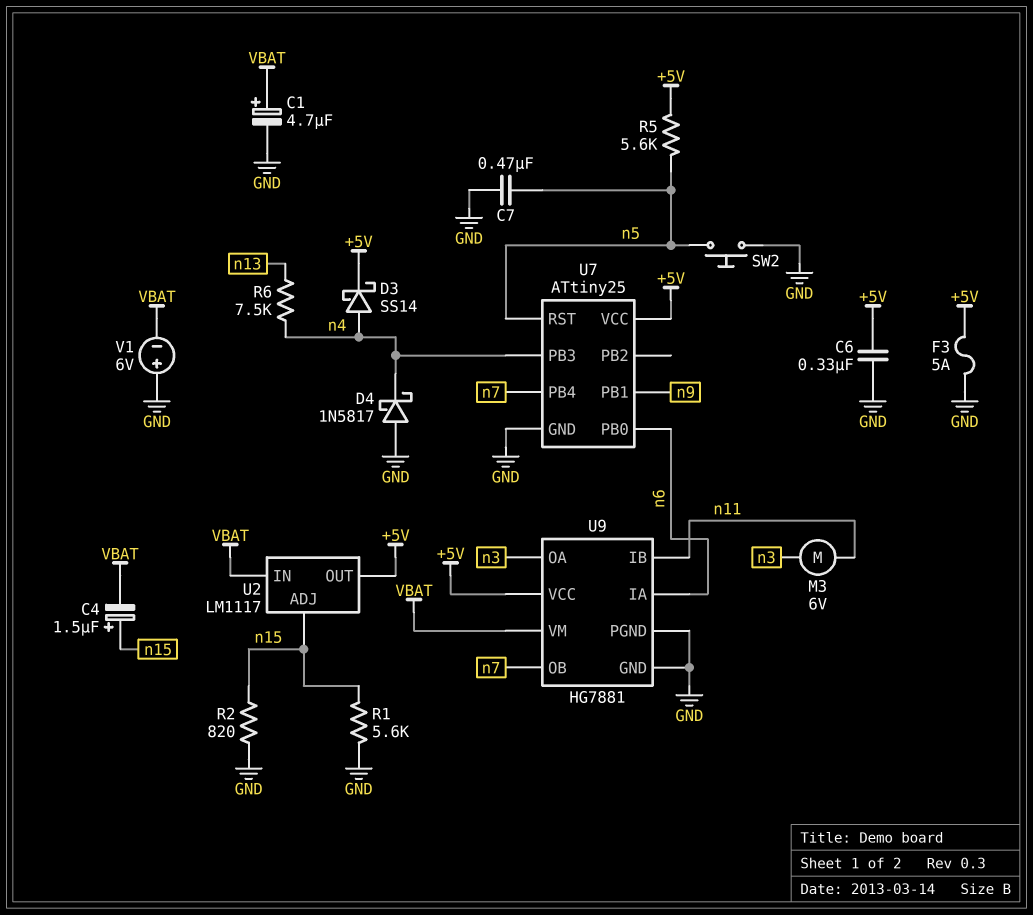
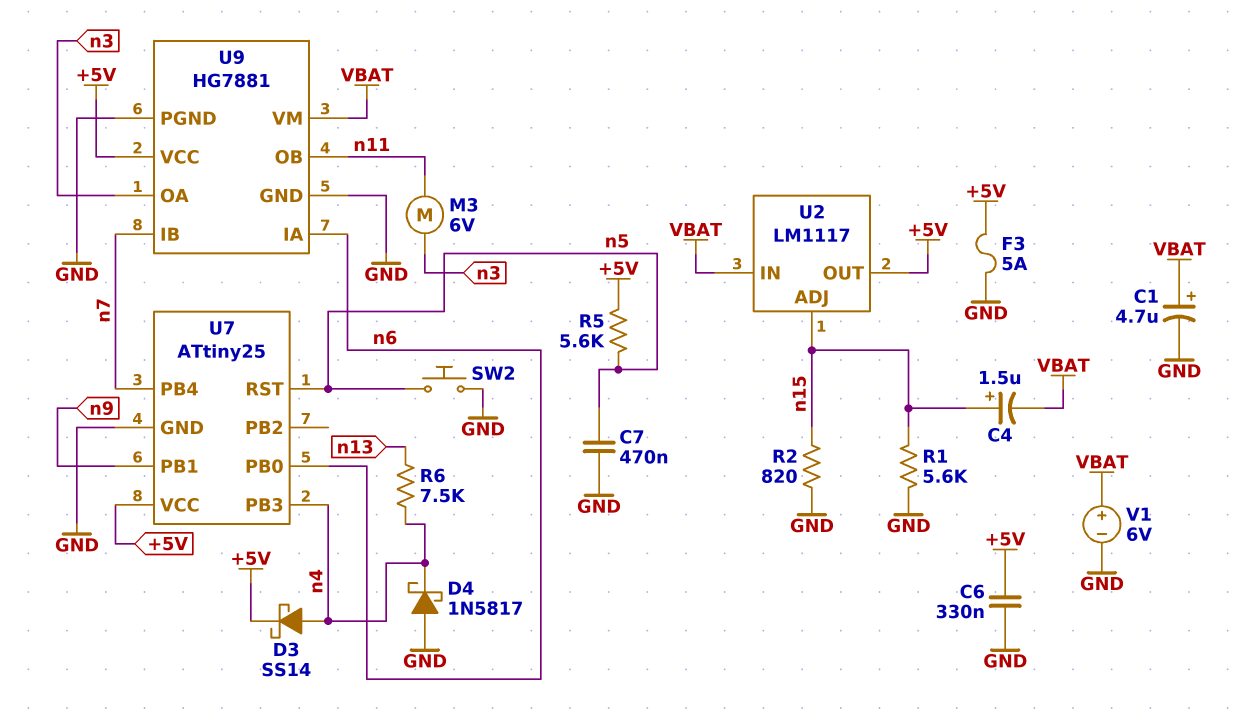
U9 pin IB: n11 -> n7
U9 pin OB: n7 -> n11
V1: 6V (plus GND, minus VBAT) -> 6V (plus VBAT, minus GND)

